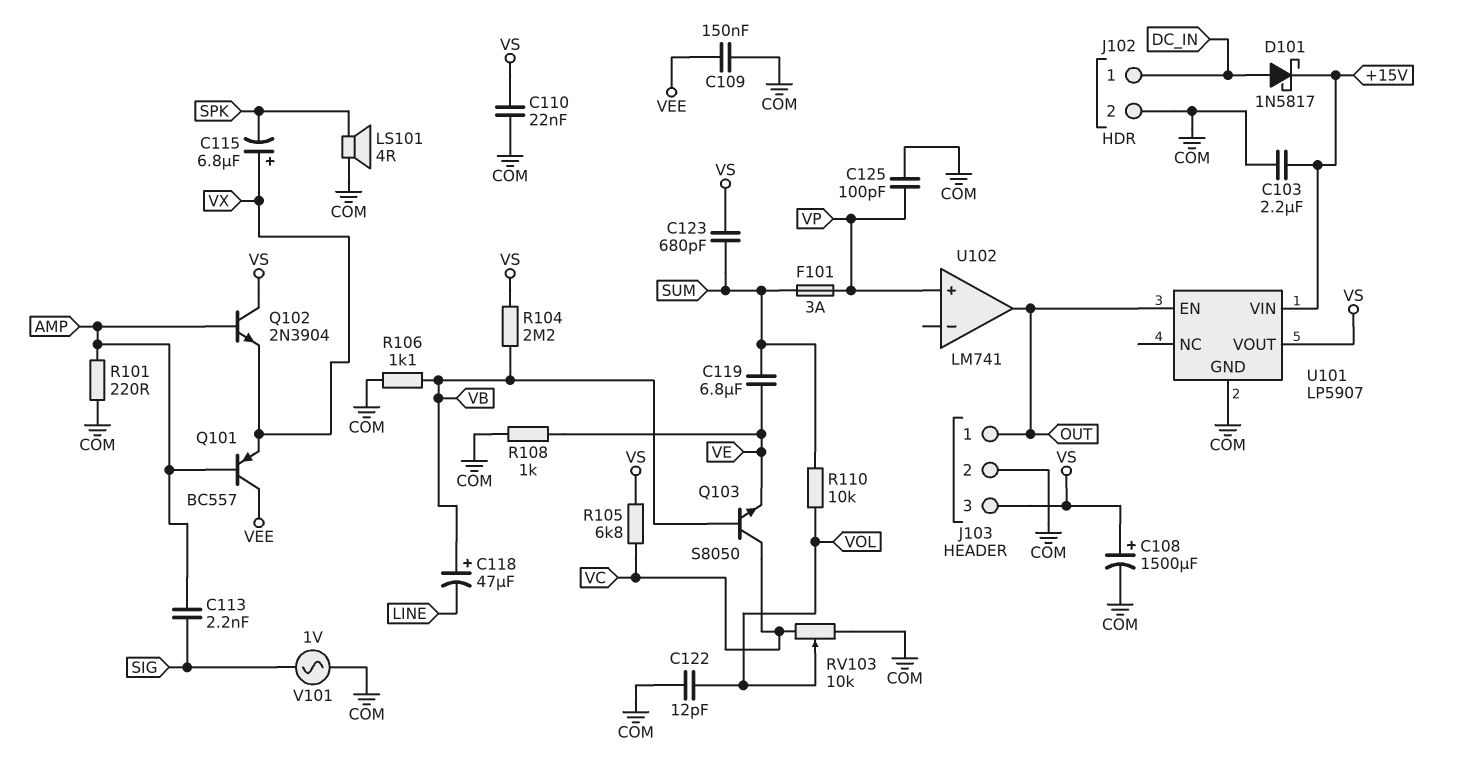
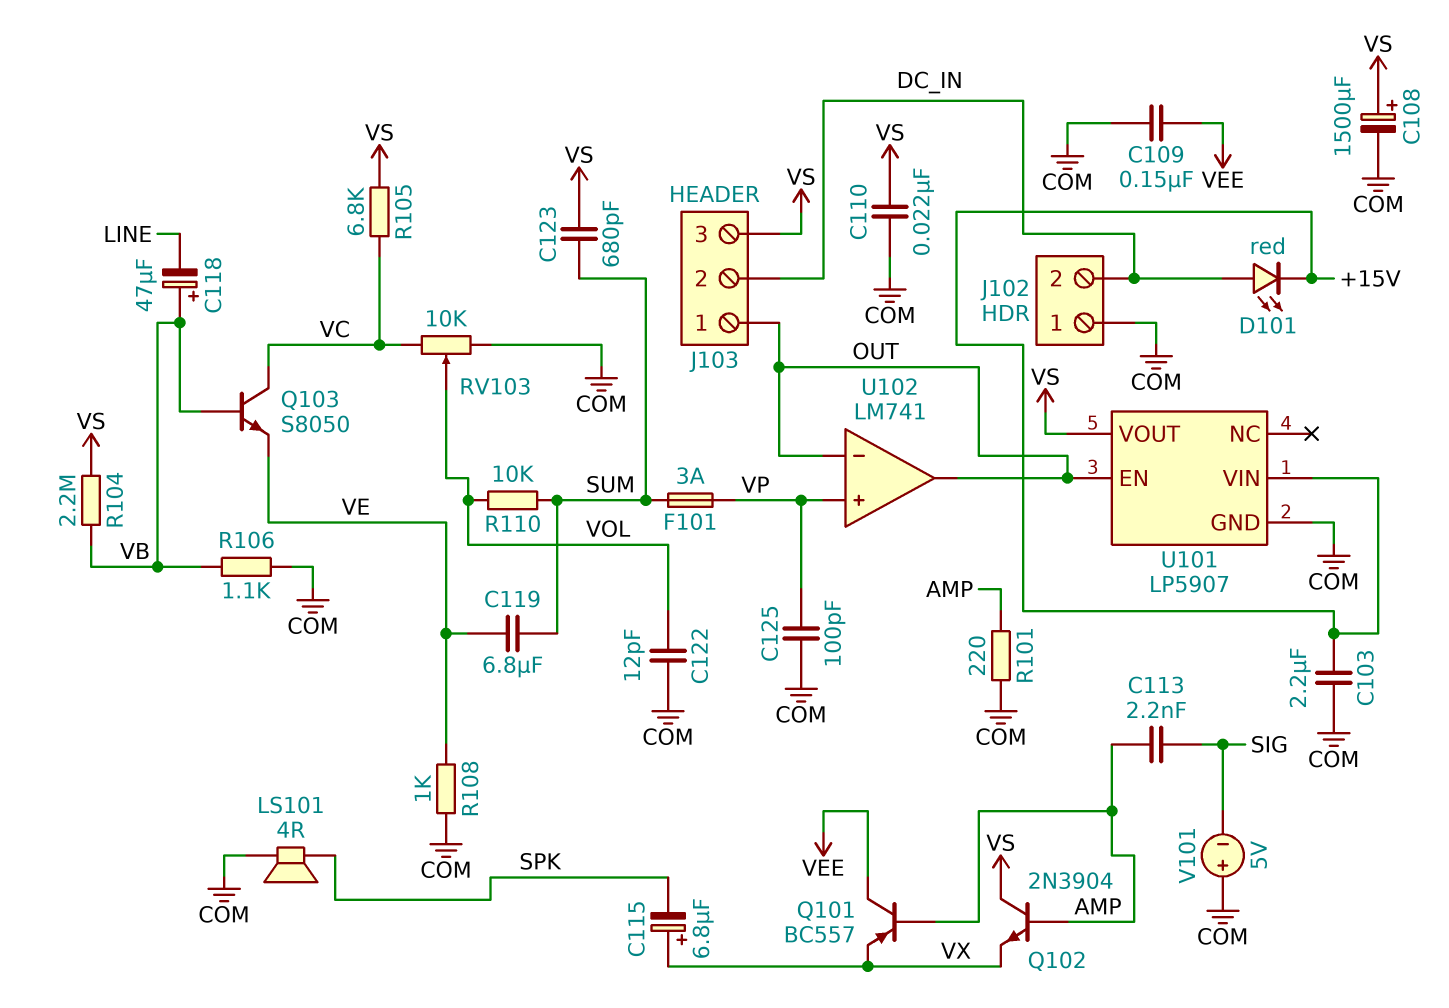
D101: schottky 1N5817 (A DC_IN, K +15V) -> LED red (A DC_IN, K +15V)
J102 pin 1: DC_IN -> COM
J102 pin 2: COM -> DC_IN
J103 pin 2: COM -> DC_IN
U102 pin in-: none -> OUT
V101: AC 1V (COM, SIG) -> 5V (plus COM, minus SIG)

